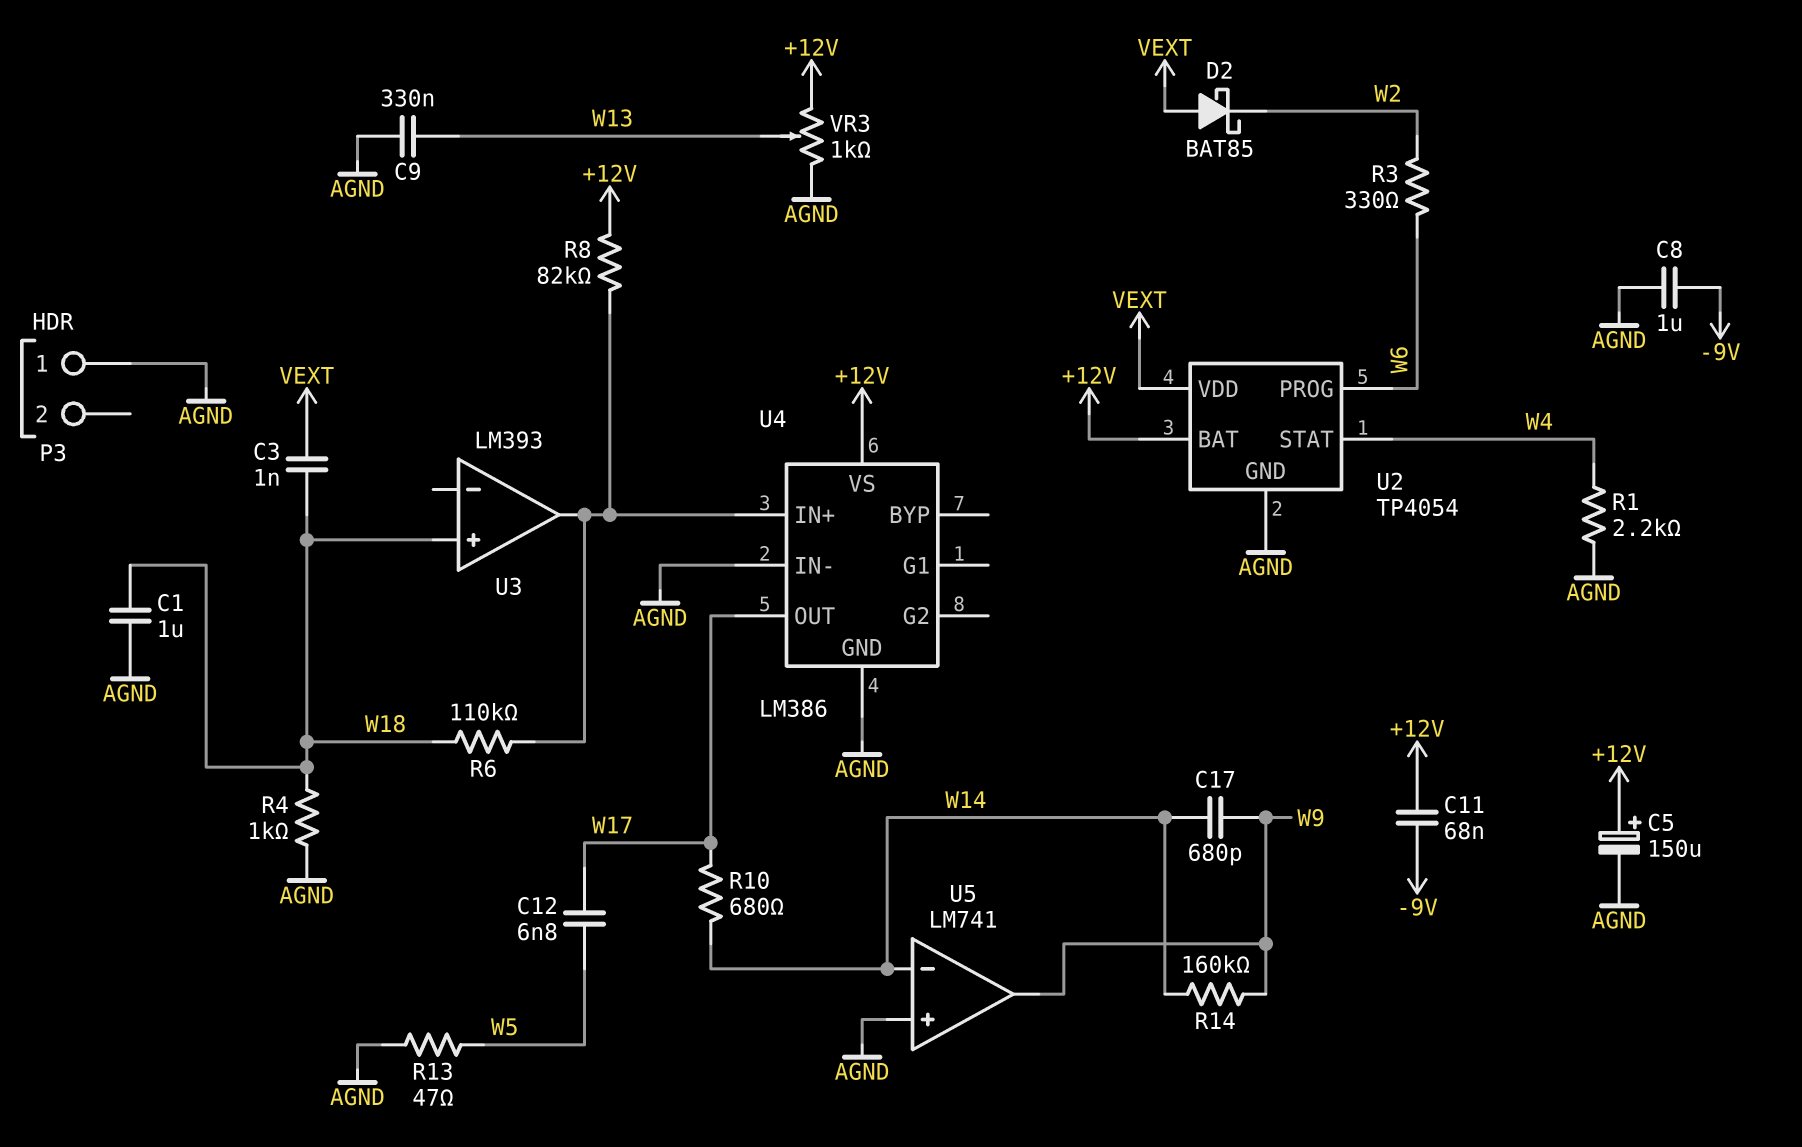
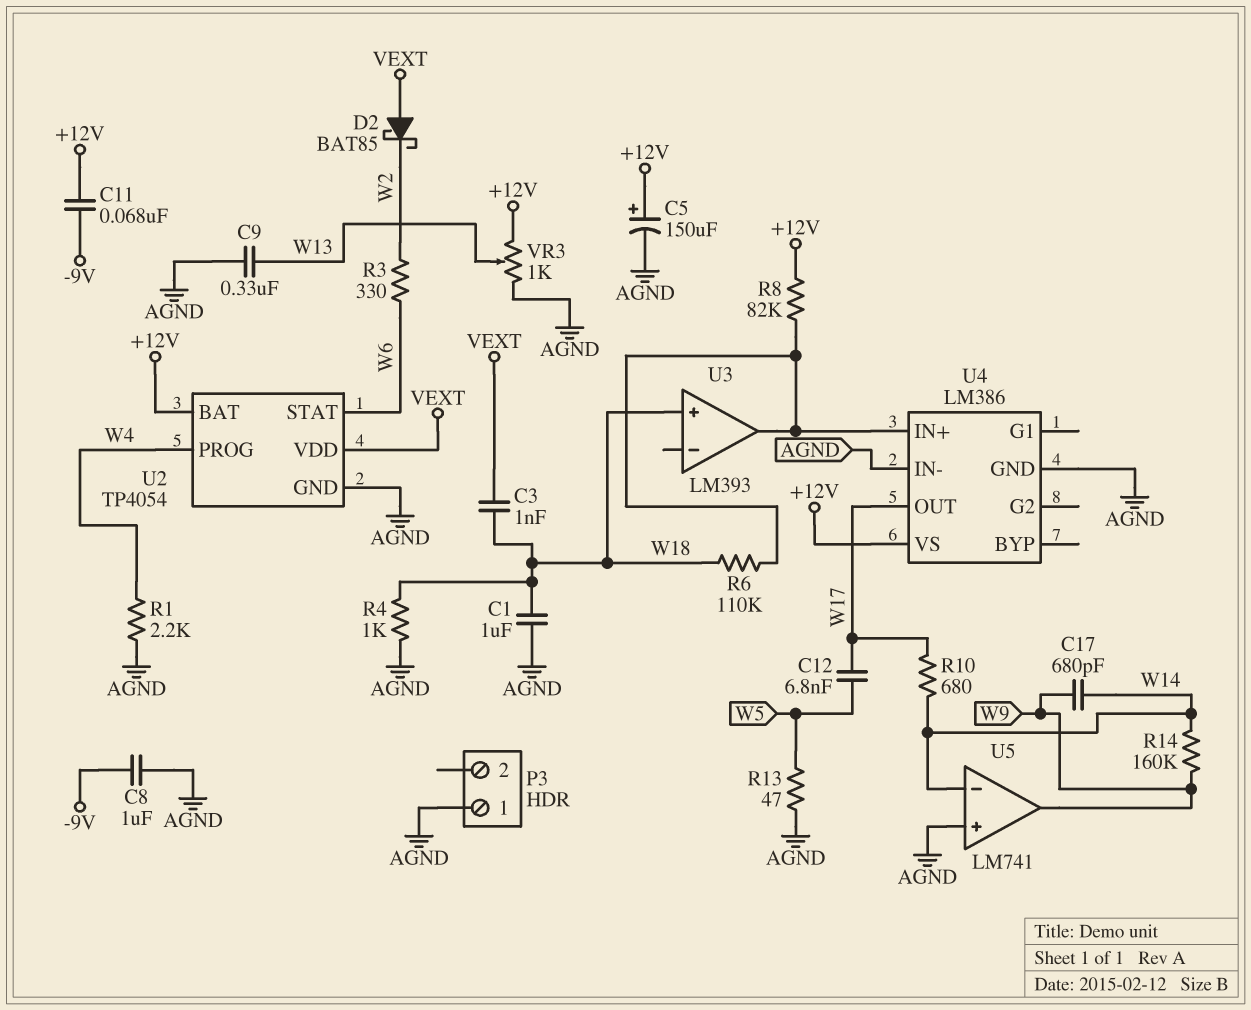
U2 pin PROG: W6 -> W4
U2 pin STAT: W4 -> W6

